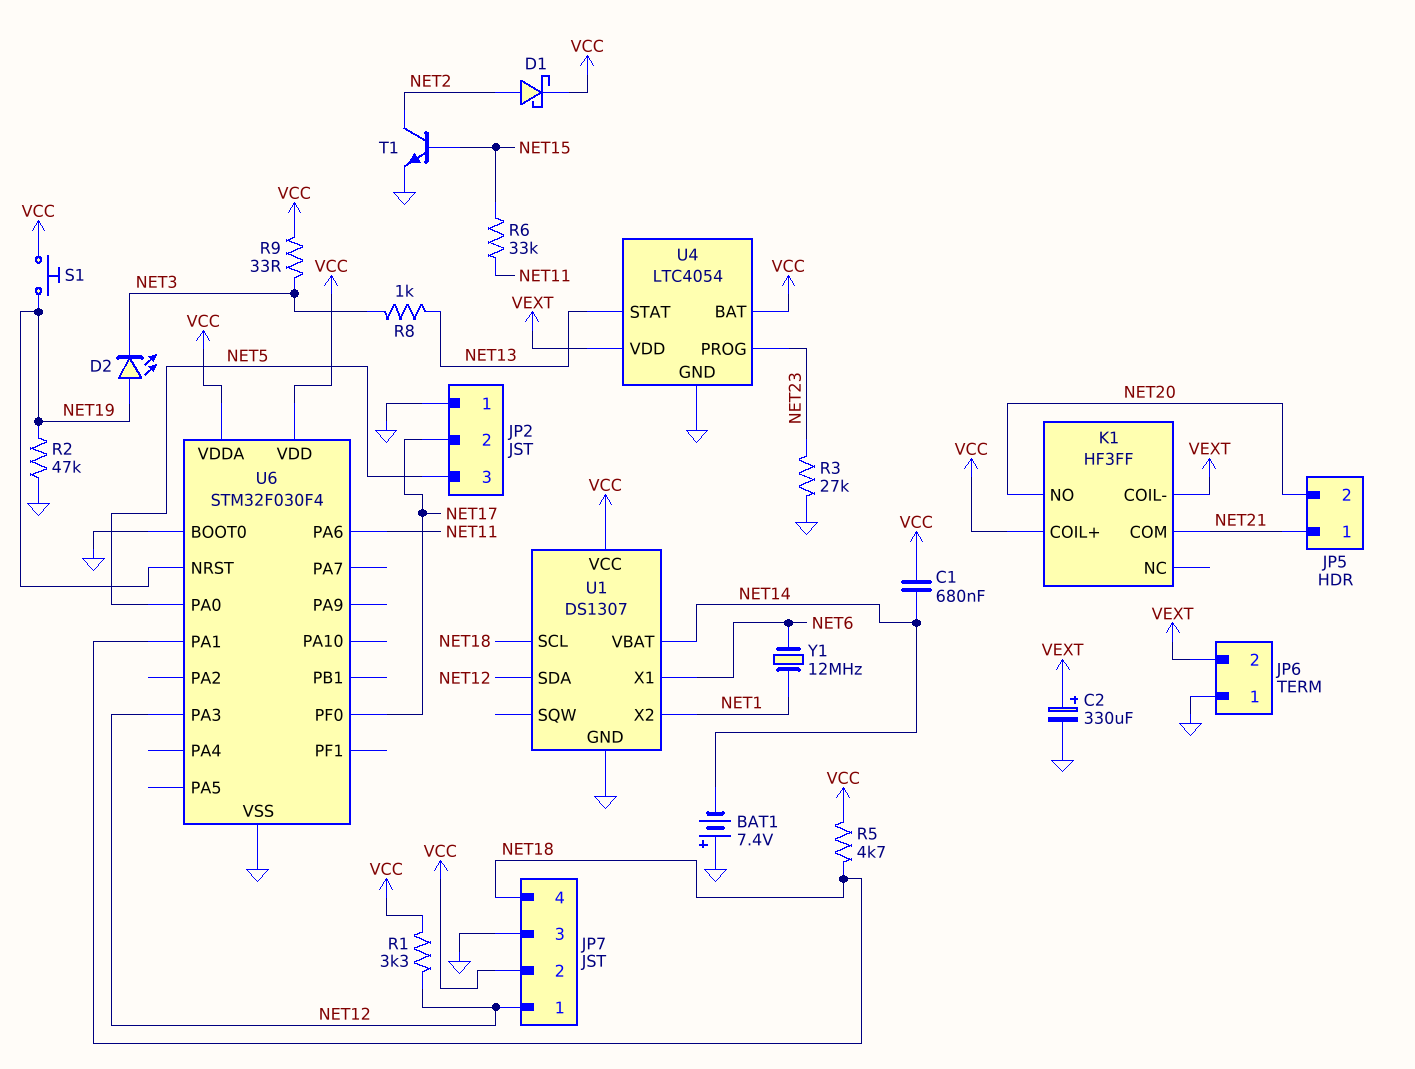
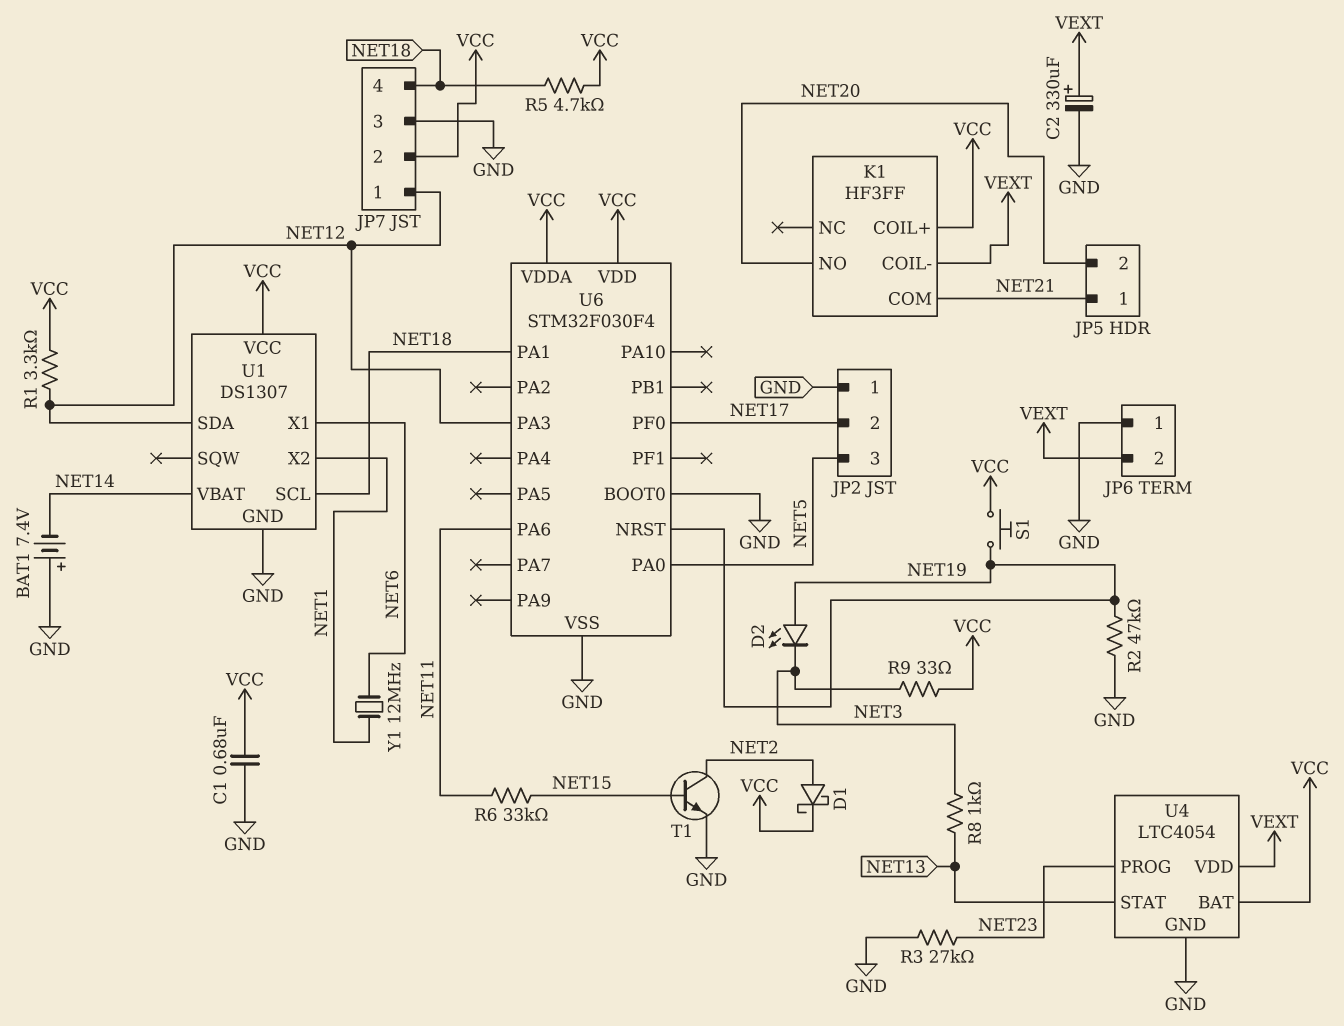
C1: 680nF (NET14, VCC) -> 680nF (GND, VCC)

